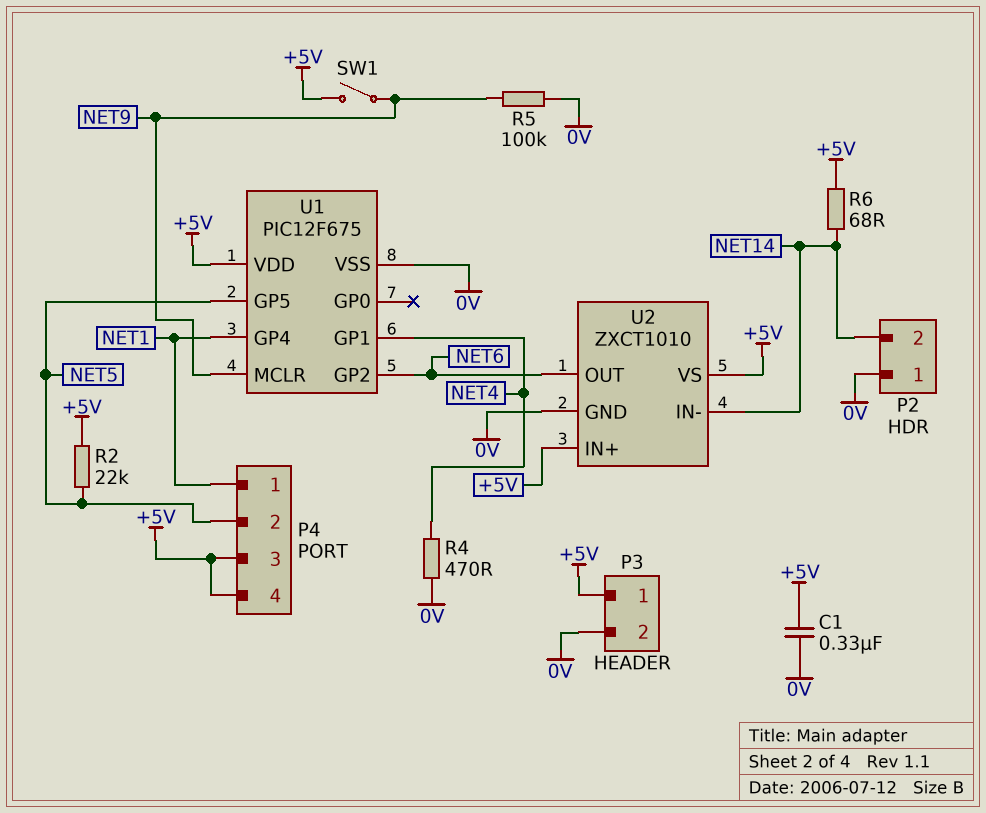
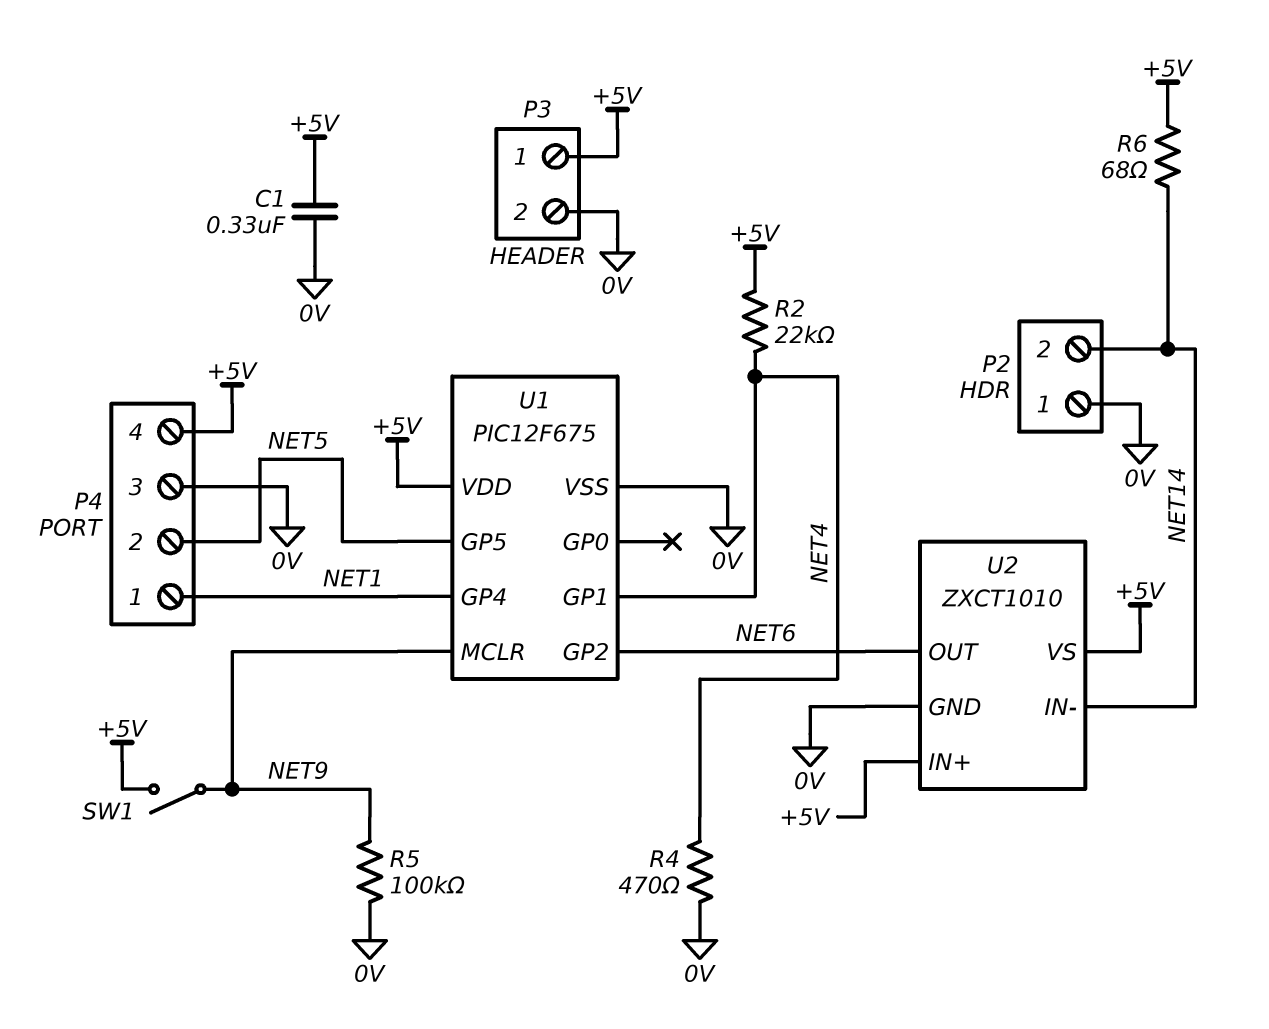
P4 pin 3: +5V -> 0V
R2: 22k (+5V, NET5) -> 22k (+5V, NET4)

